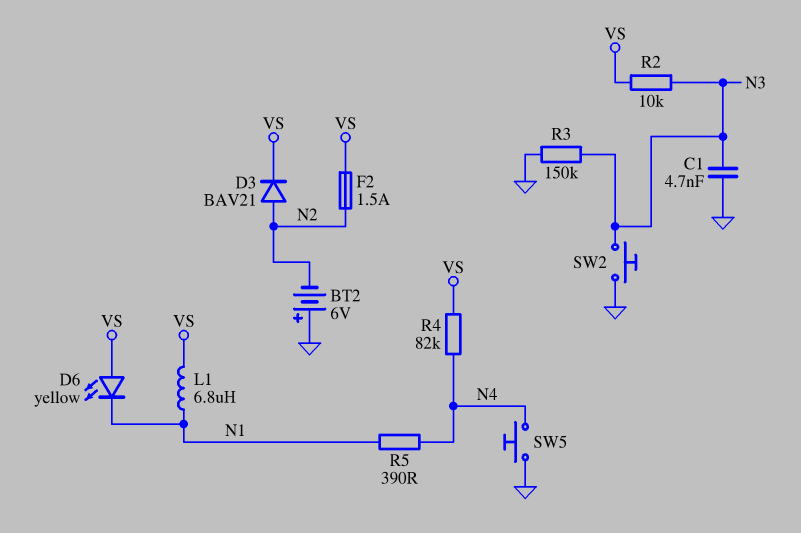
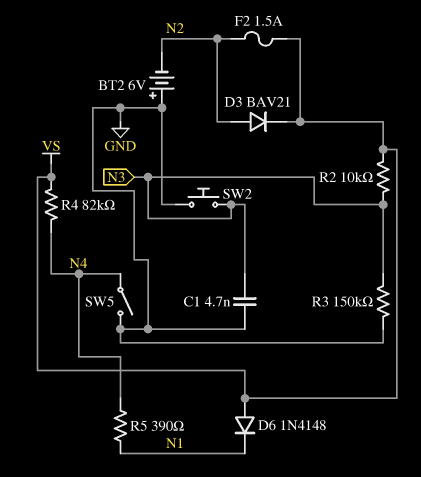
D6: LED yellow (A VS, K N1) -> diode 1N4148 (A VS, K N1)
L1: 6.8uH (N1, VS) -> none
SW5: button (GND, N4) -> switch (GND, N4)

